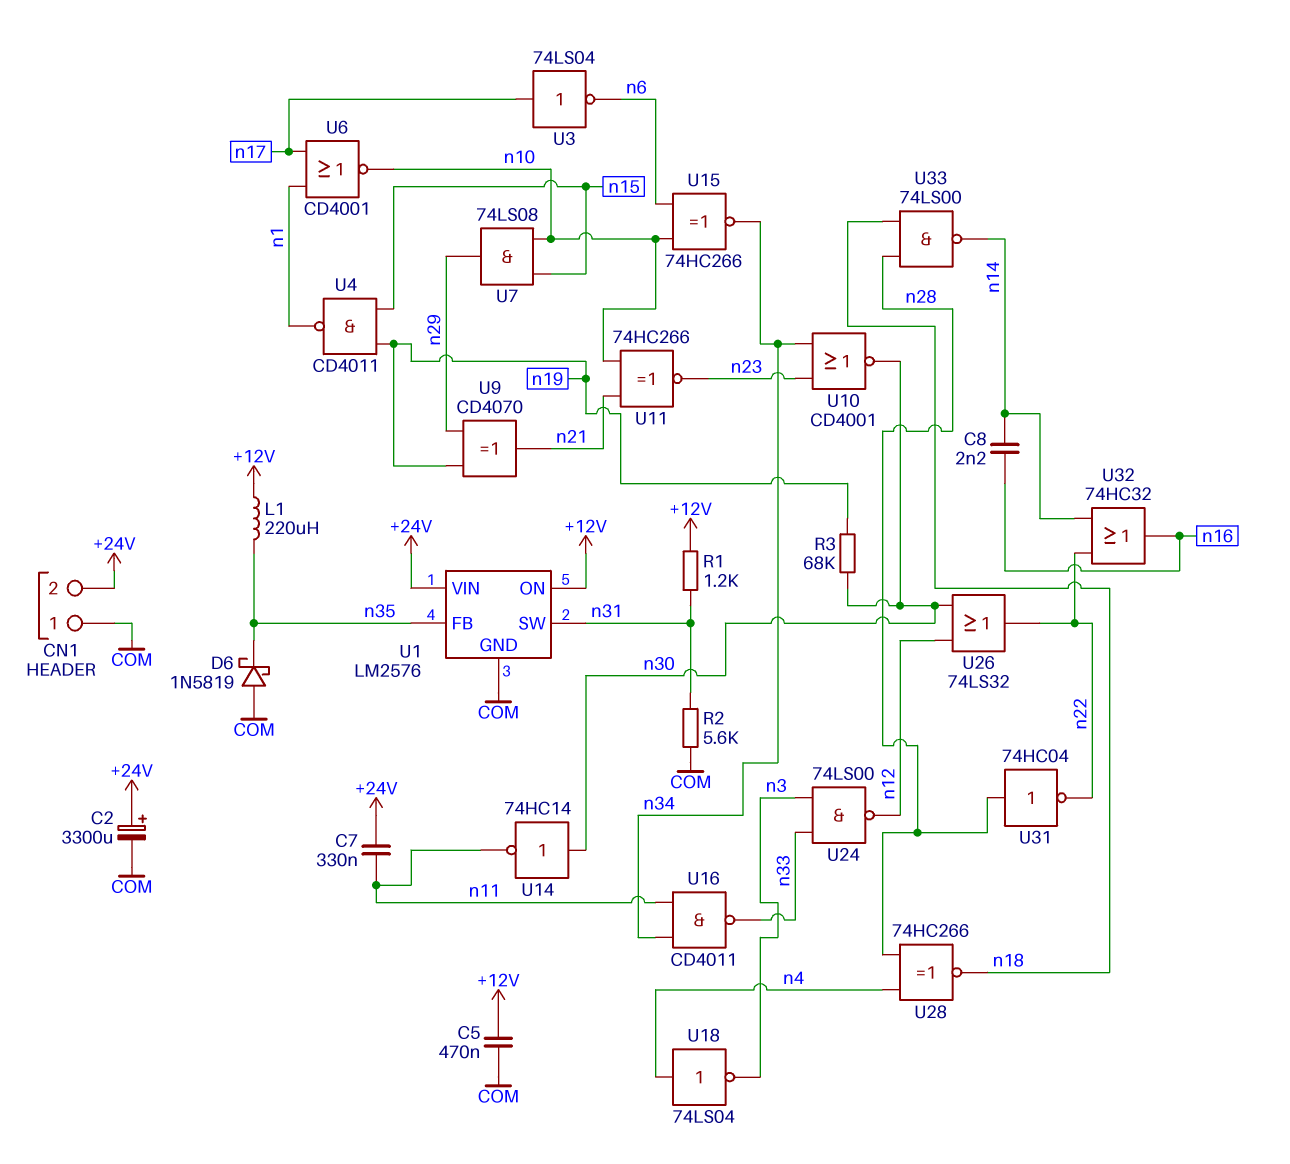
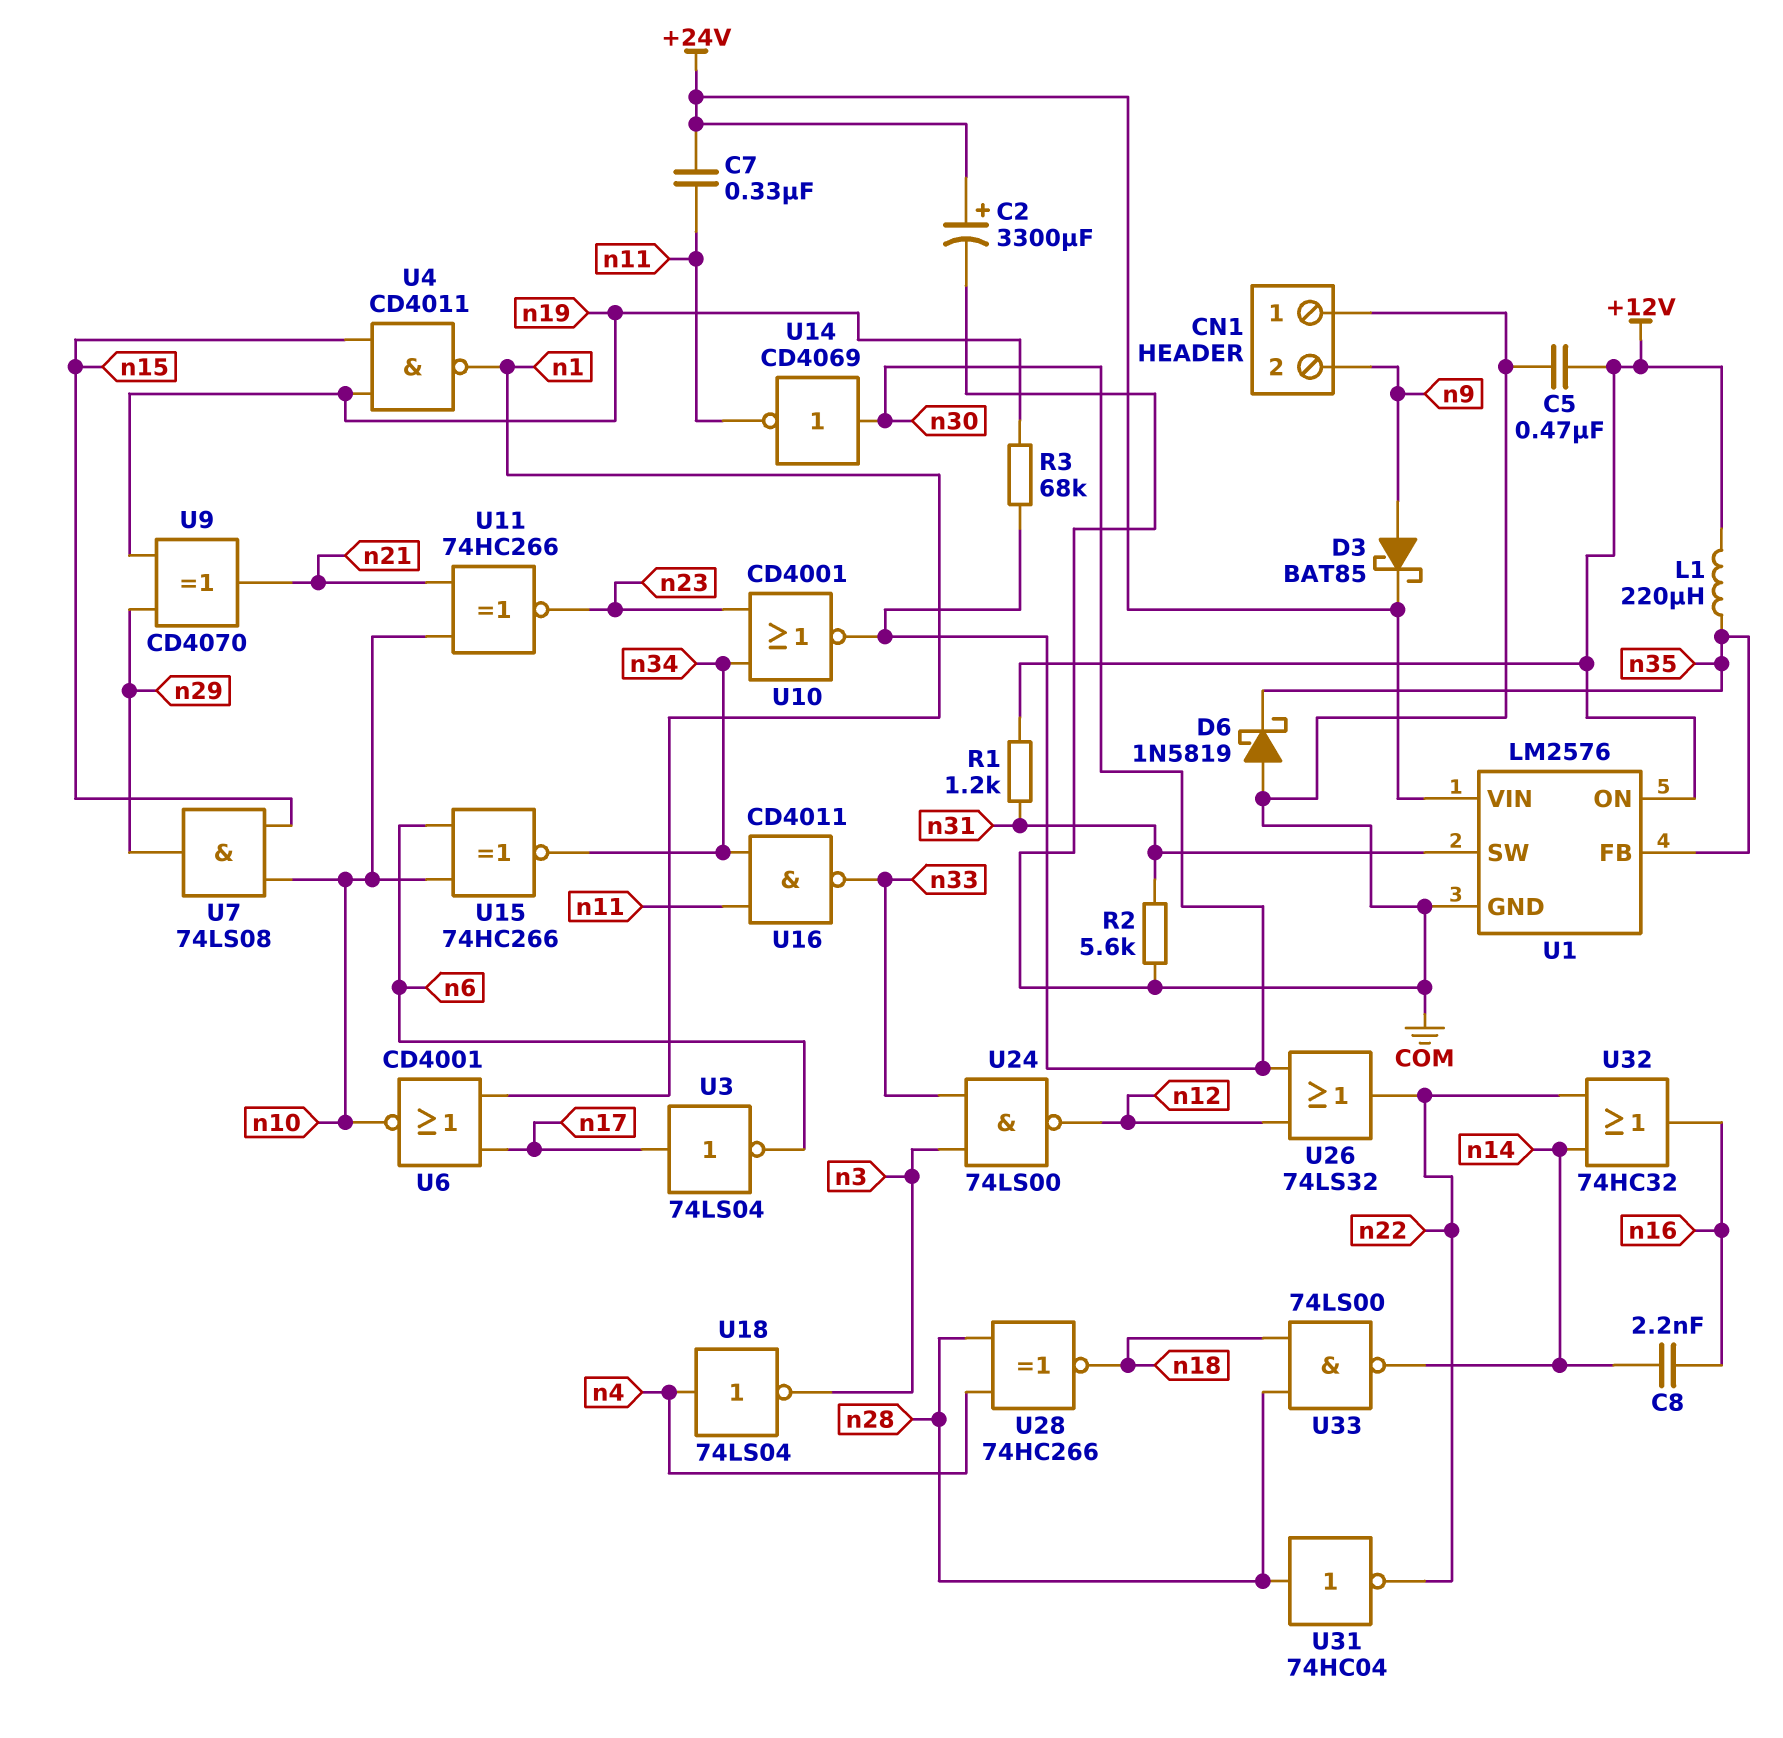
CN1 pin 2: +24V -> n9
D3: none -> schottky BAT85 (A n9, K +24V)
U14: NOT 74HC14 (in n30, out n11) -> NOT CD4069 (in n30, out n11)

